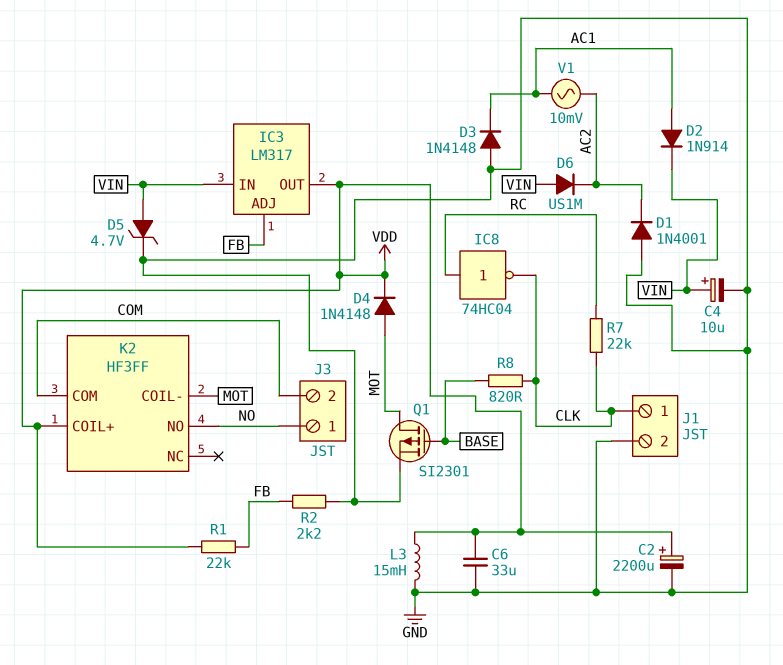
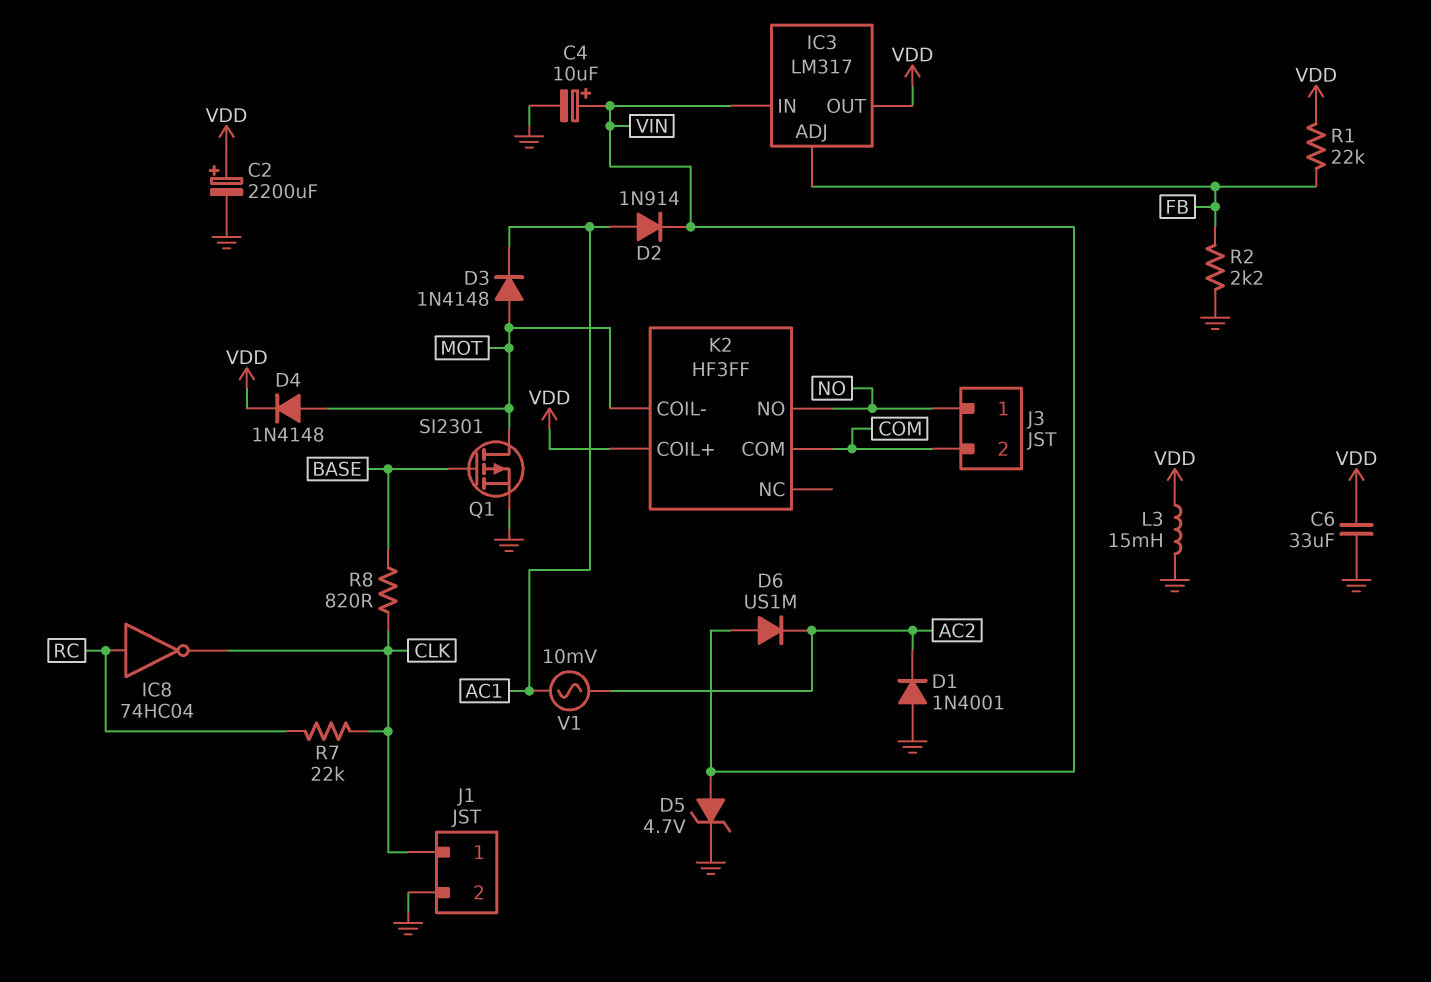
D3: diode 1N4148 (A GND, K AC1) -> diode 1N4148 (A MOT, K AC1)

